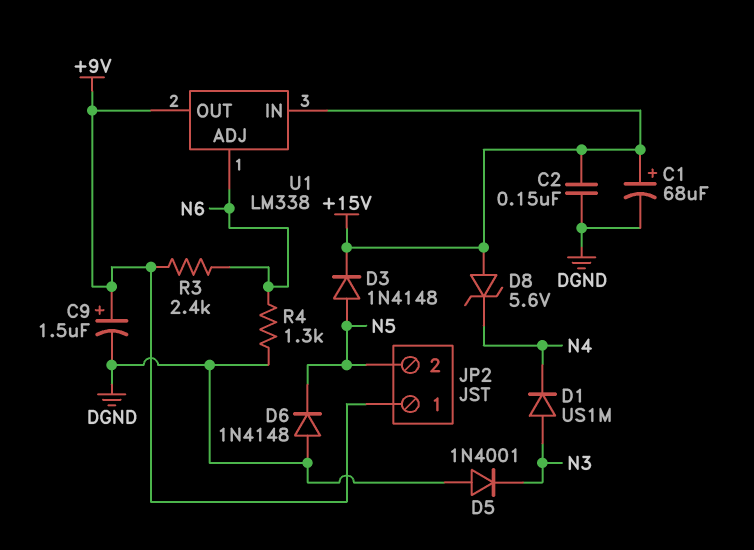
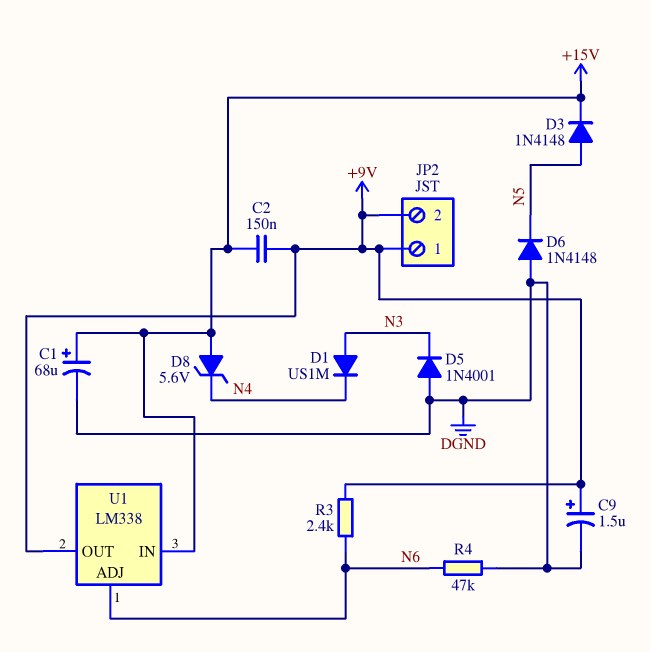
C2: 150nF (+15V, DGND) -> 150nF (+9V, +15V)
JP2 pin 2: N5 -> +9V
R4: 1.3k (DGND, N6) -> 47k (DGND, N6)

